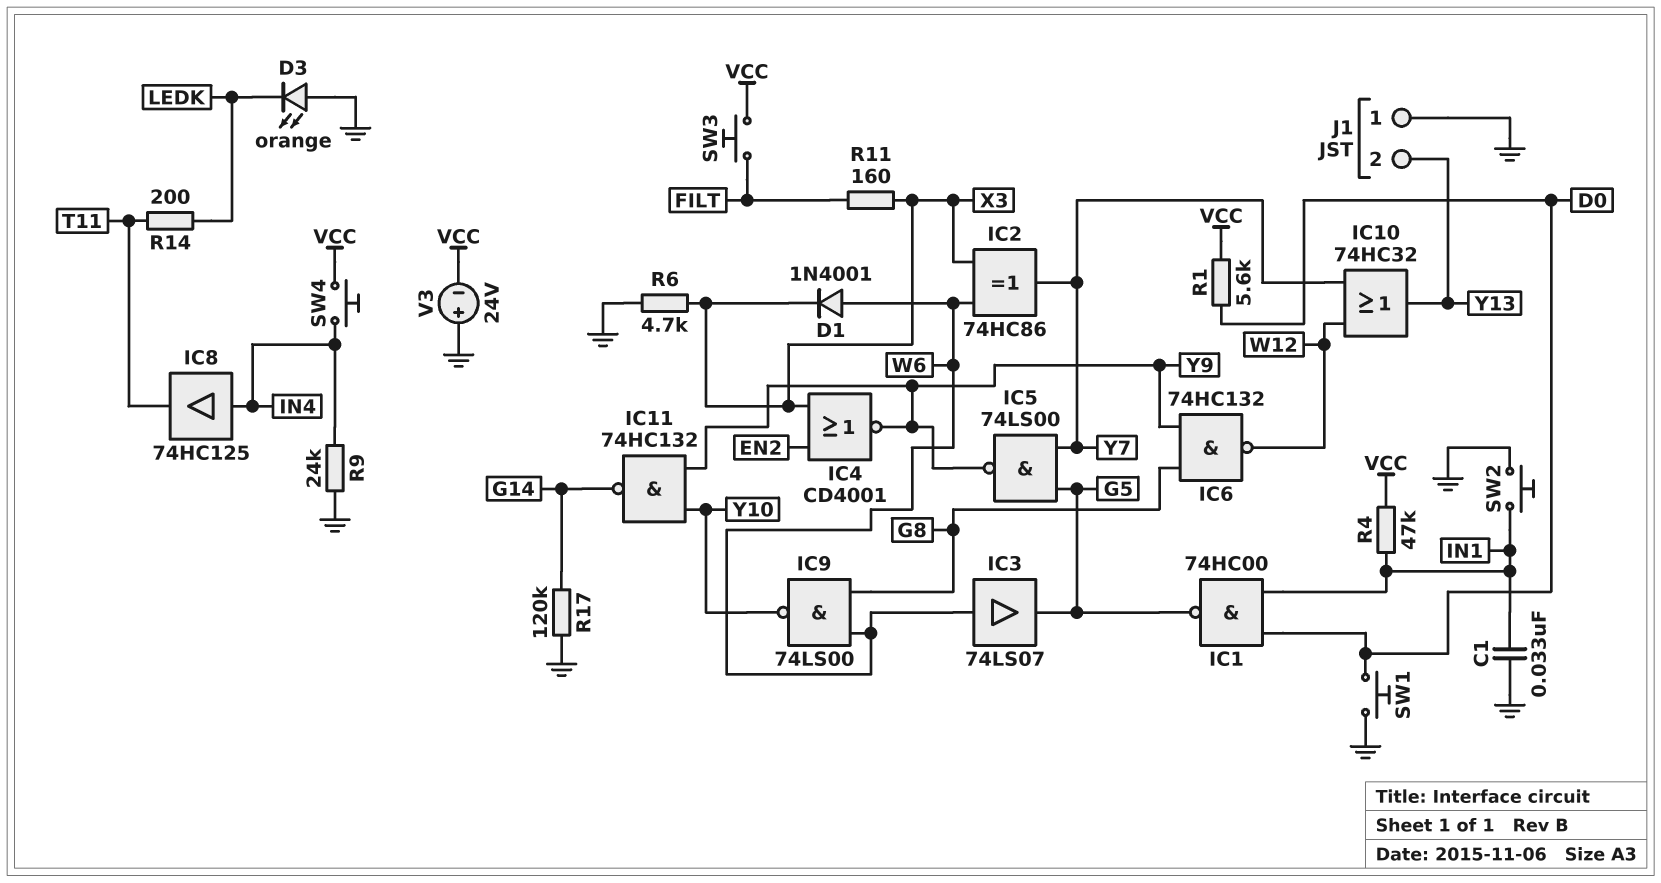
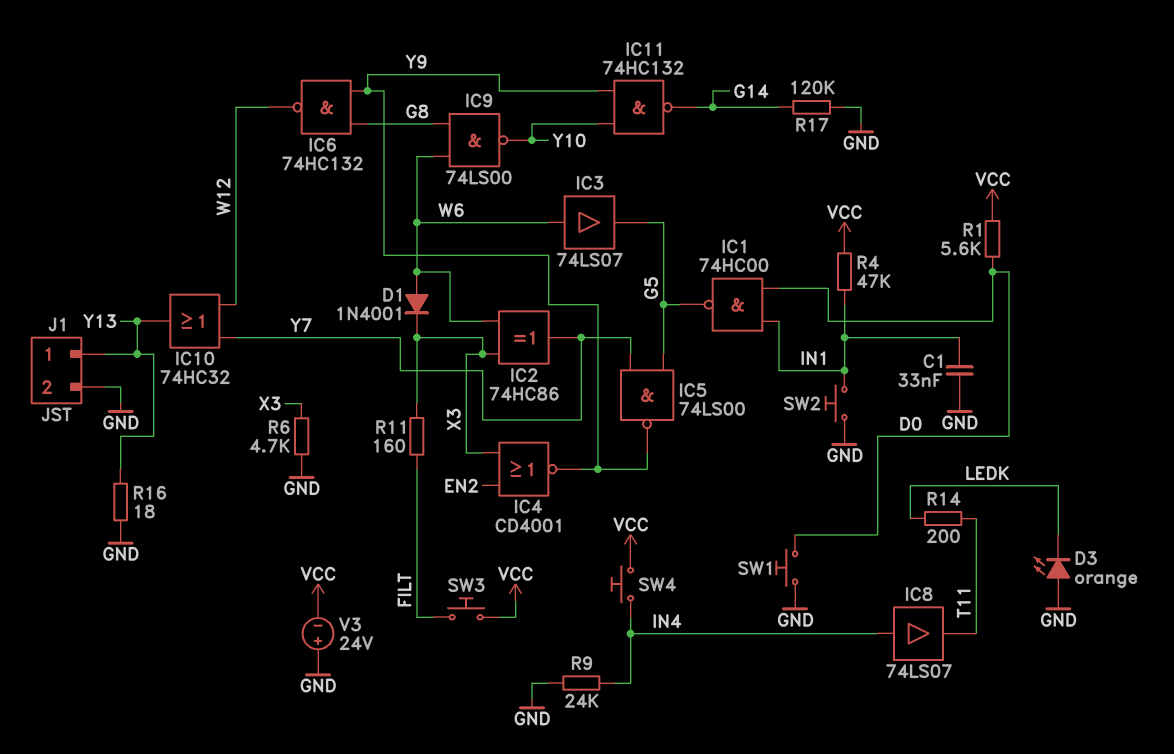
IC8: buffer 74HC125 (in IN4, out T11) -> buffer 74LS07 (in IN4, out T11)
J1 pin 1: GND -> Y13
J1 pin 2: Y13 -> GND
R16: none -> 18 (GND, Y13)

